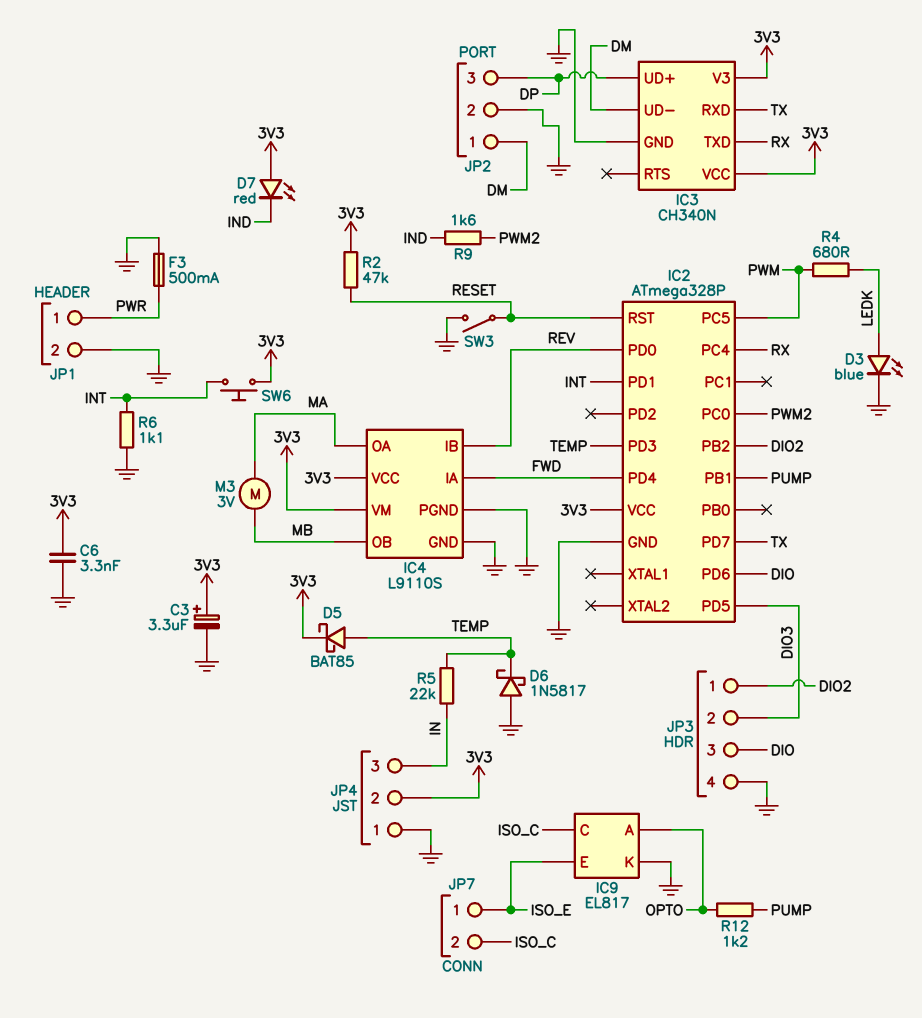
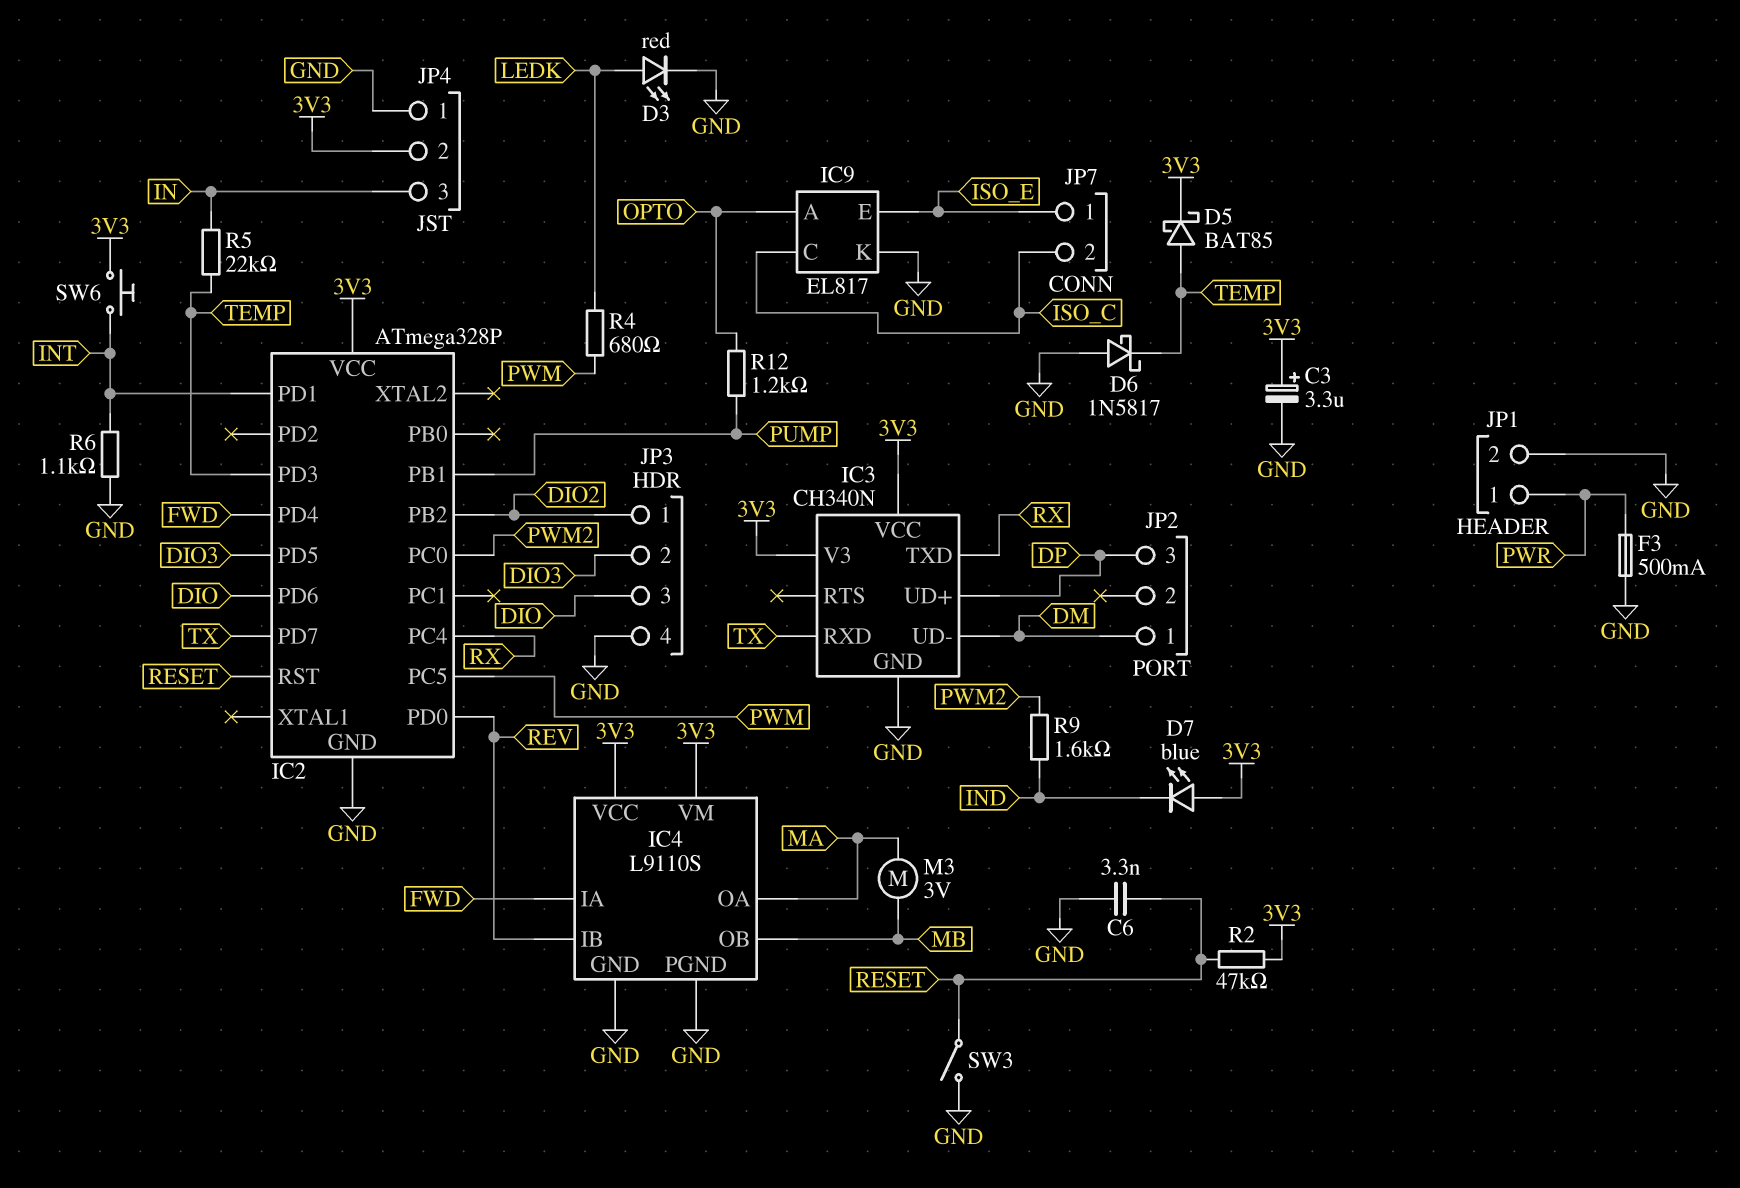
C6: 3.3nF (3V3, GND) -> 3.3nF (GND, RESET)
D3: LED blue (A LEDK, K GND) -> LED red (A LEDK, K GND)
D7: LED red (A 3V3, K IND) -> LED blue (A 3V3, K IND)
JP2 pin 2: GND -> none

